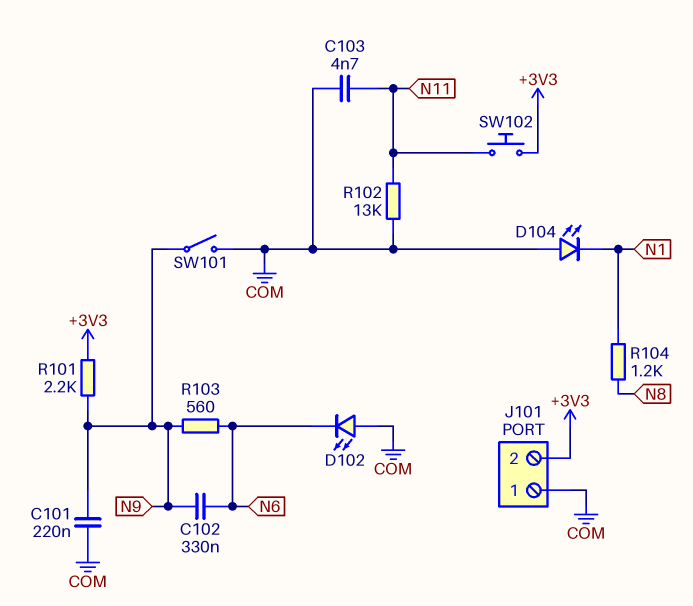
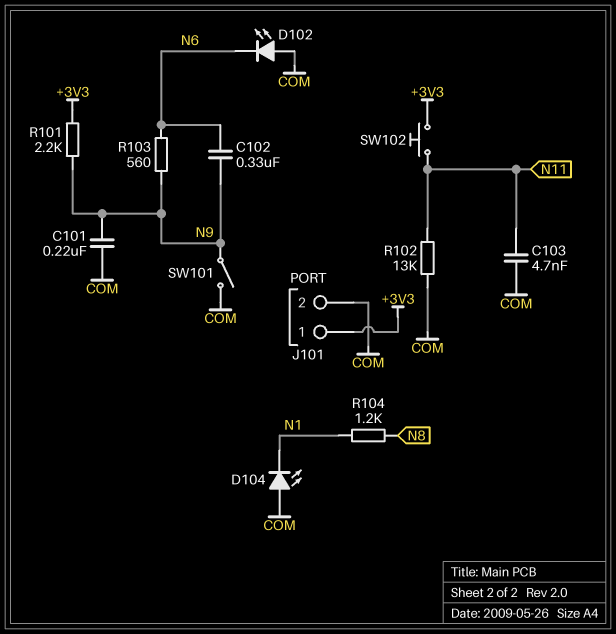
J101 pin 1: COM -> +3V3
J101 pin 2: +3V3 -> COM

